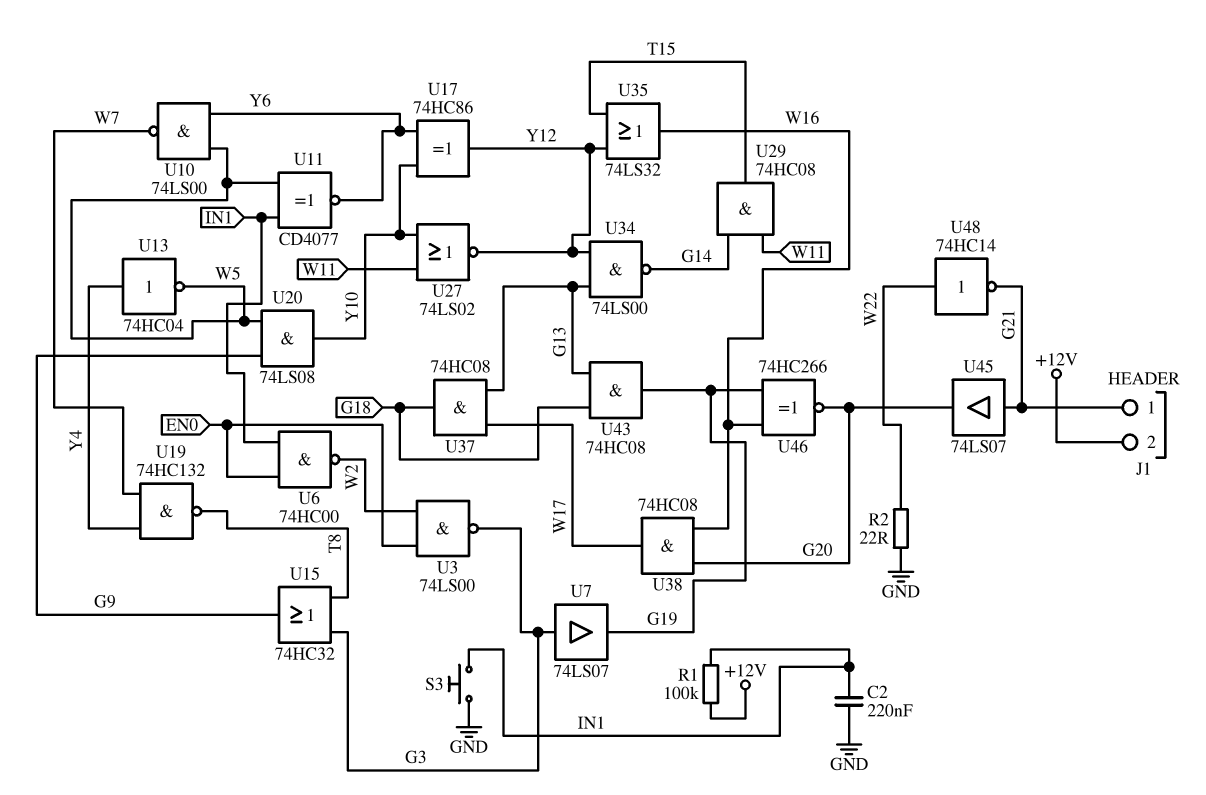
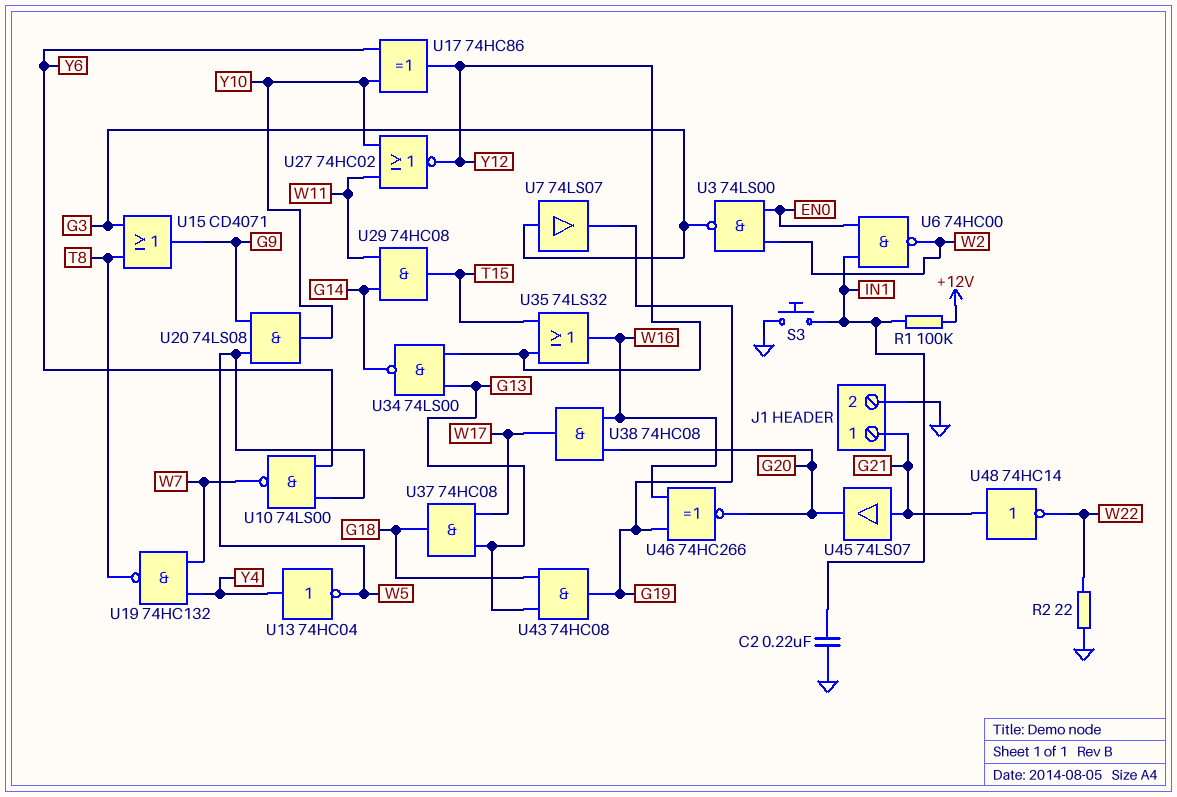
J1 pin 2: +12V -> GND
U11: XNOR CD4077 (in IN1, in W5, out Y6) -> none
U15: OR 74HC32 (in G3, in T8, out G9) -> OR CD4071 (in G3, in T8, out G9)
U27: NOR 74LS02 (in W11, in Y10, out Y12) -> NOR 74HC02 (in W11, in Y10, out Y12)
U48: NOT 74HC14 (in W22, out G21) -> NOT 74HC14 (in G21, out W22)

